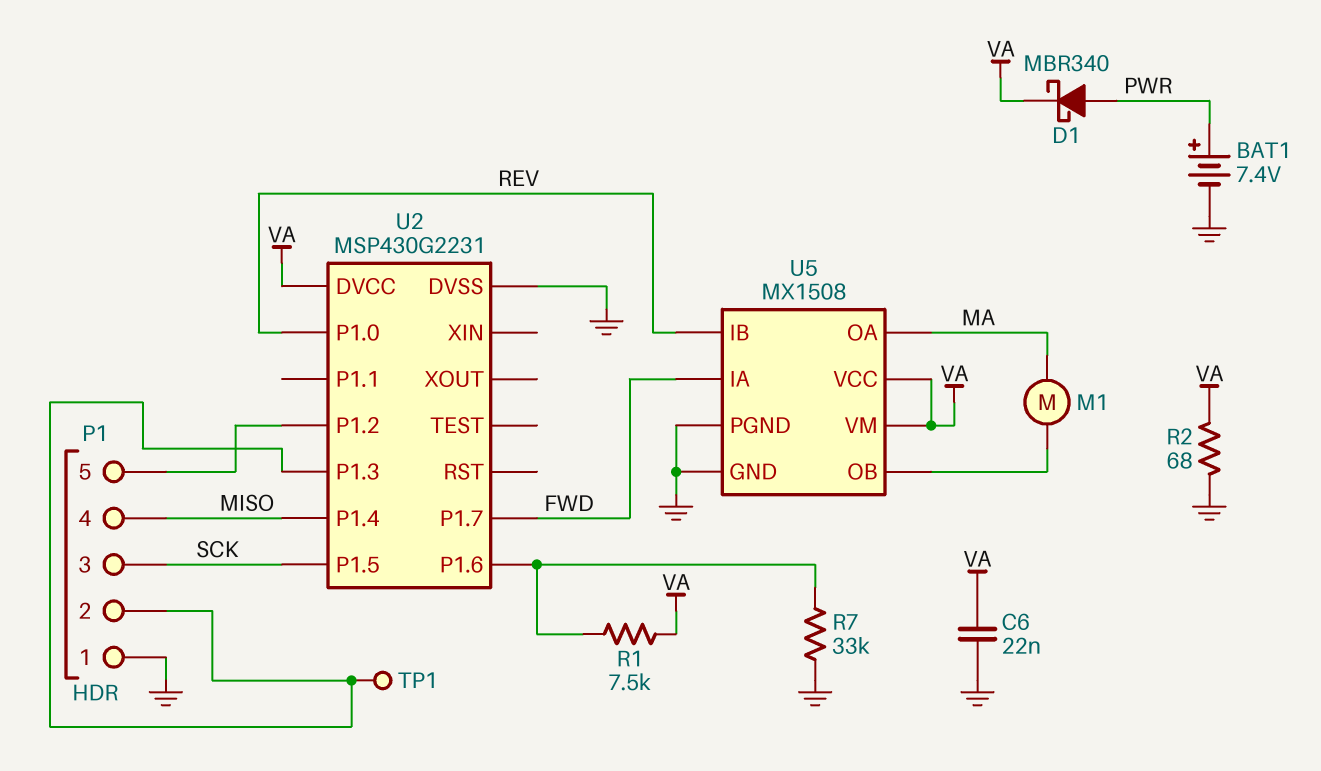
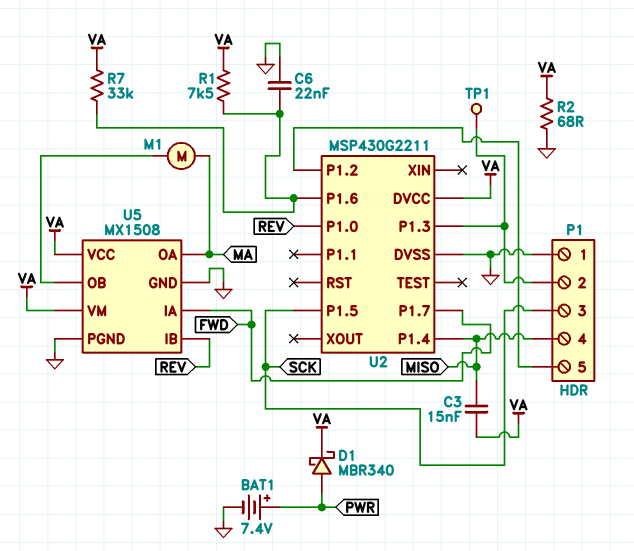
C3: none -> 15nF (MISO, VA)
C6: 22nF (GND, VA) -> 22nF (GND, U2/P1.6)
R7: 33k (GND, U2/P1.6) -> 33k (U2/P1.6, VA)
U2: MSP430G2231 -> MSP430G2211

